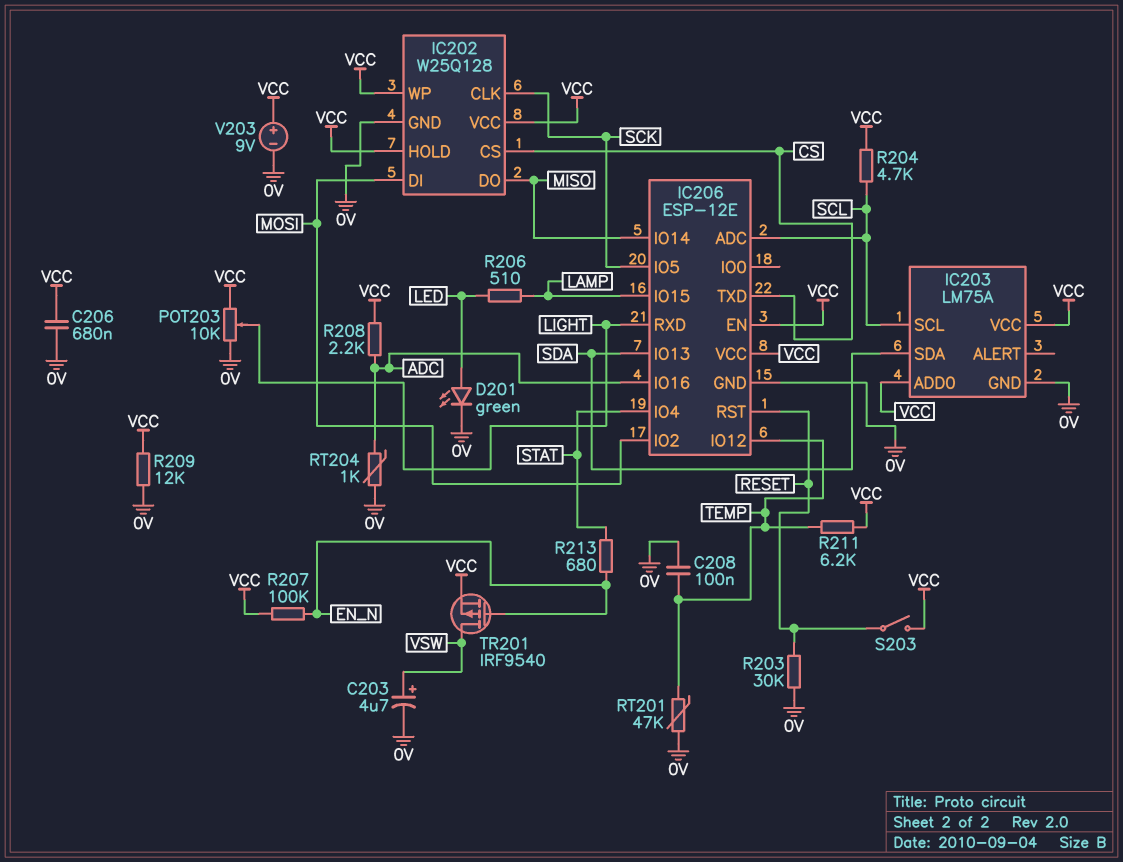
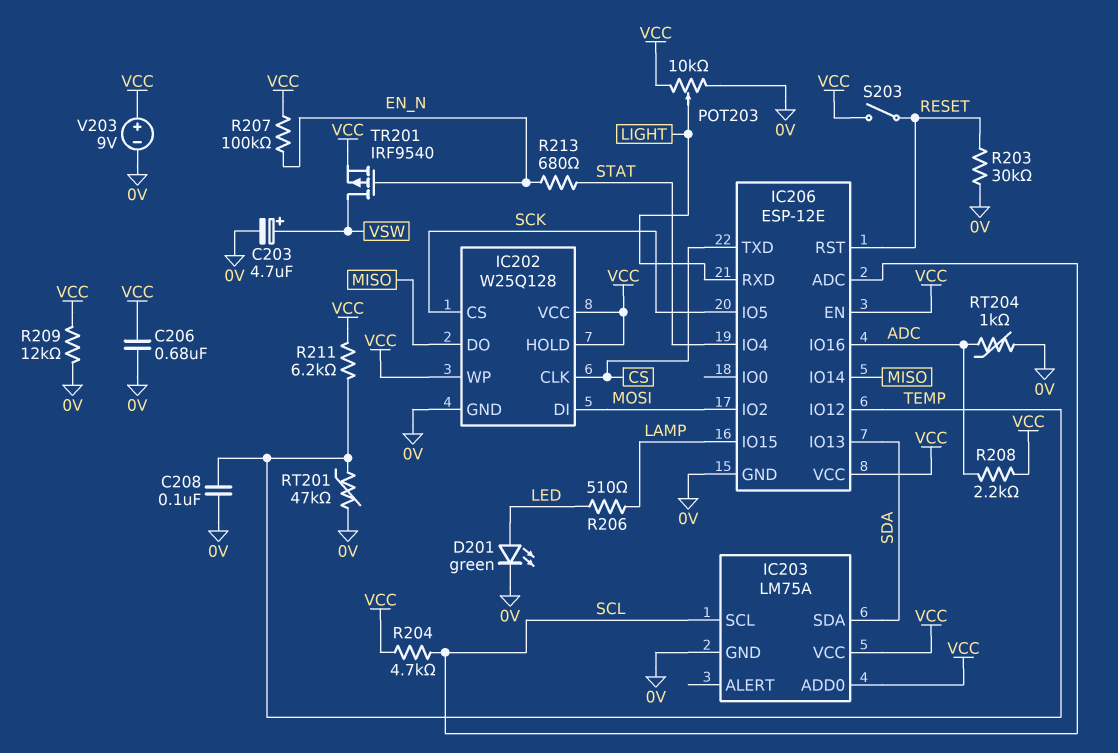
IC202 pin CLK: SCK -> CS
IC202 pin CS: CS -> SCK

